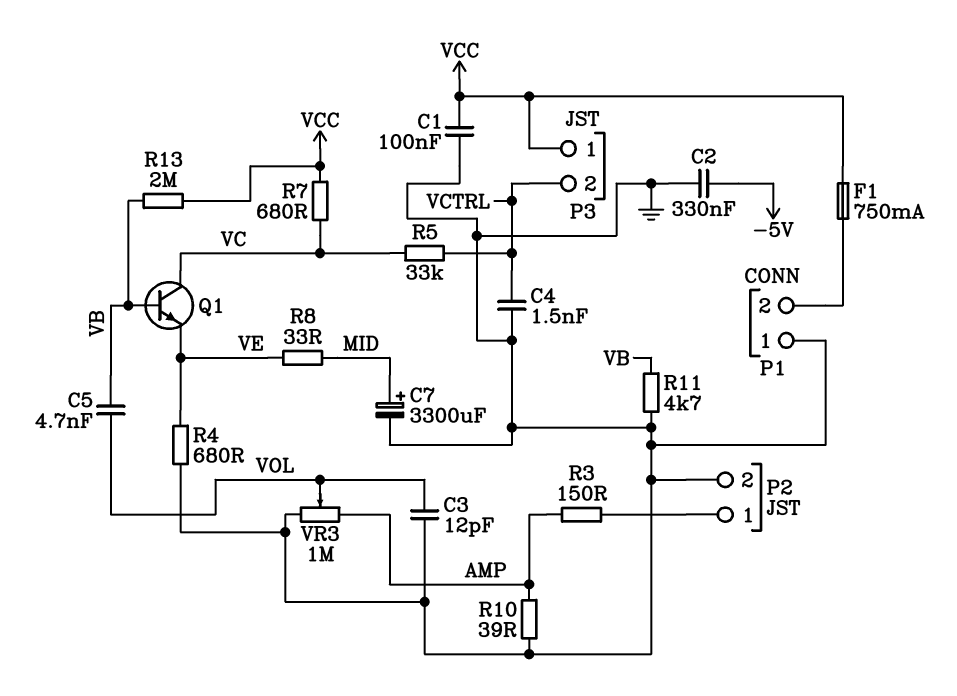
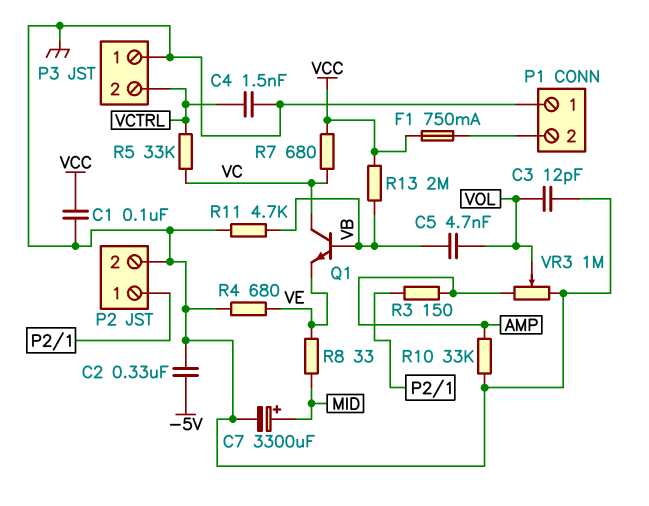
P3 pin 1: VCC -> GND
R10: 39 (AMP, GND) -> 33k (AMP, GND)

